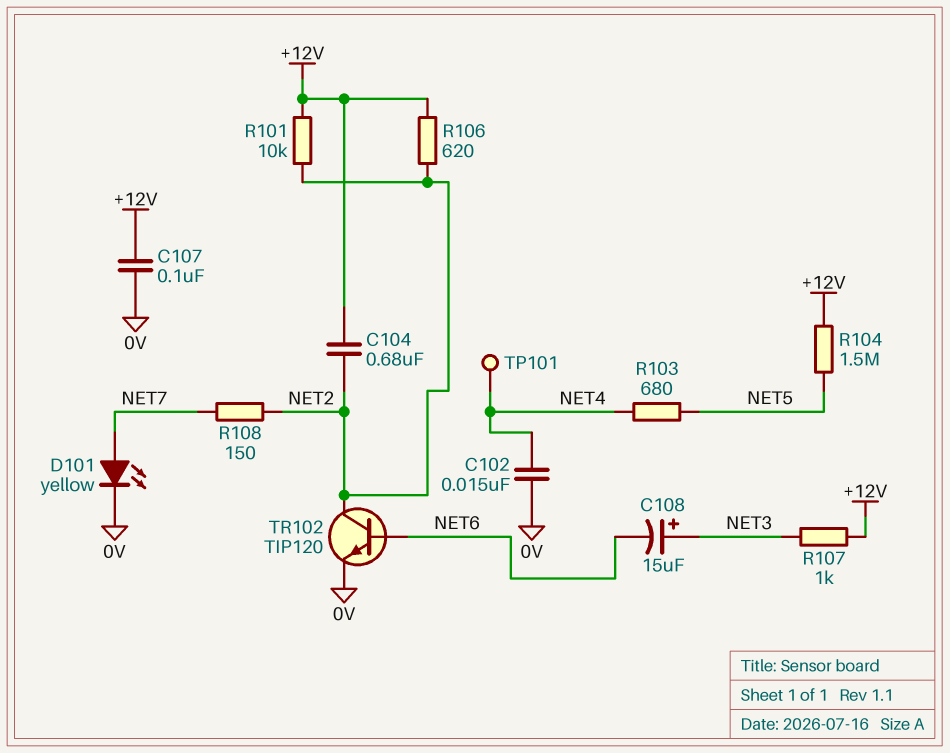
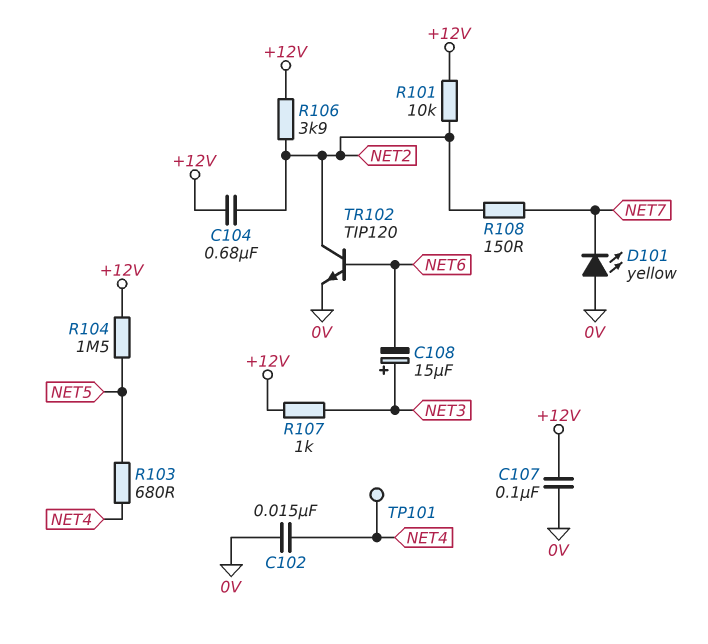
D101: LED yellow (A NET7, K 0V) -> LED yellow (A 0V, K NET7)
R106: 620 (+12V, NET2) -> 3.9k (+12V, NET2)

